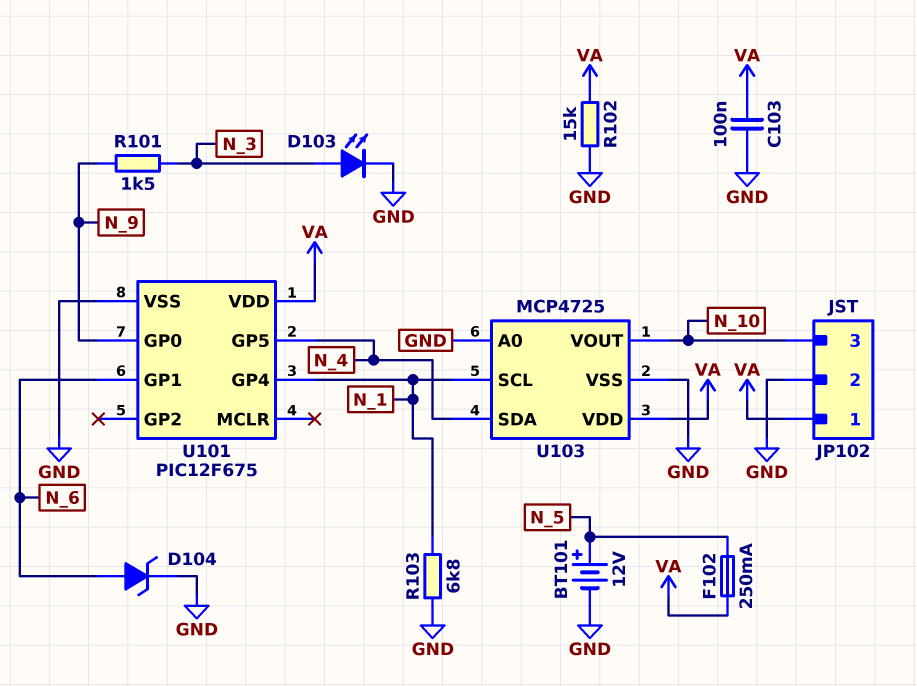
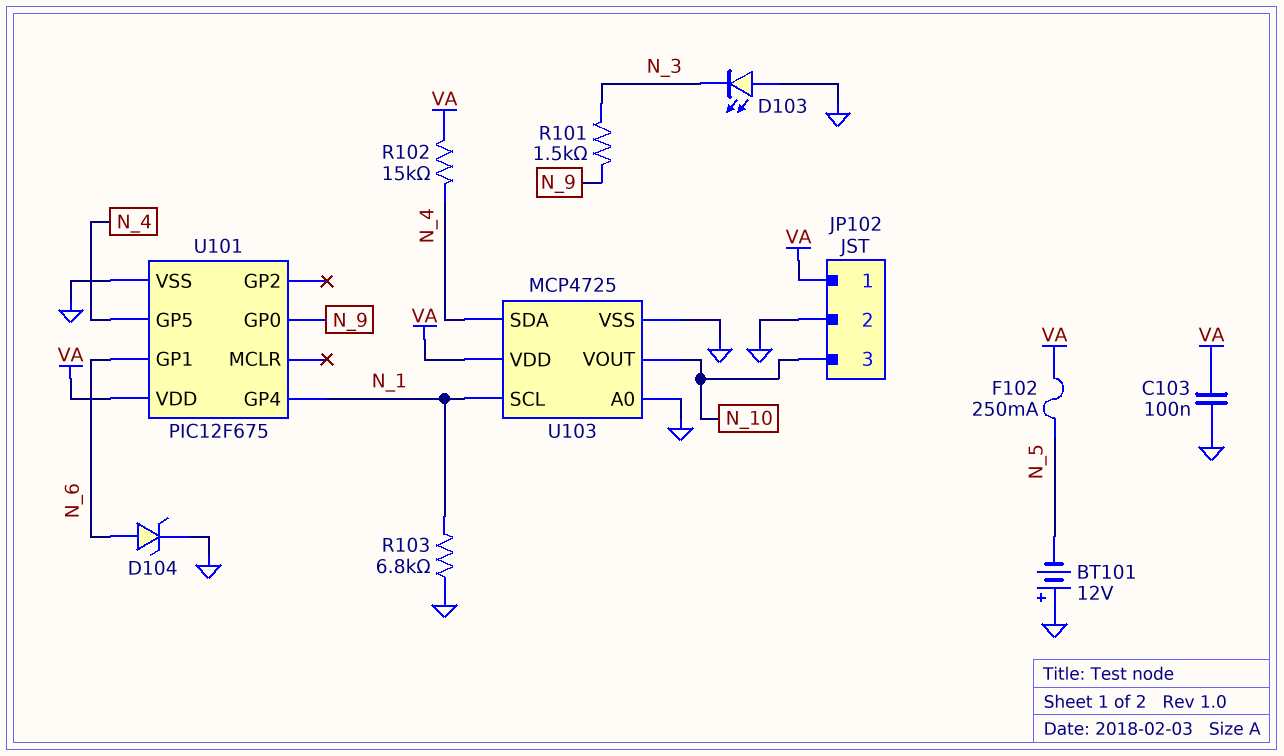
BT101: 12V (plus N_5, minus GND) -> 12V (plus GND, minus N_5)
D103: LED (A N_3, K GND) -> LED (A GND, K N_3)
R102: 15k (GND, VA) -> 15k (N_4, VA)

